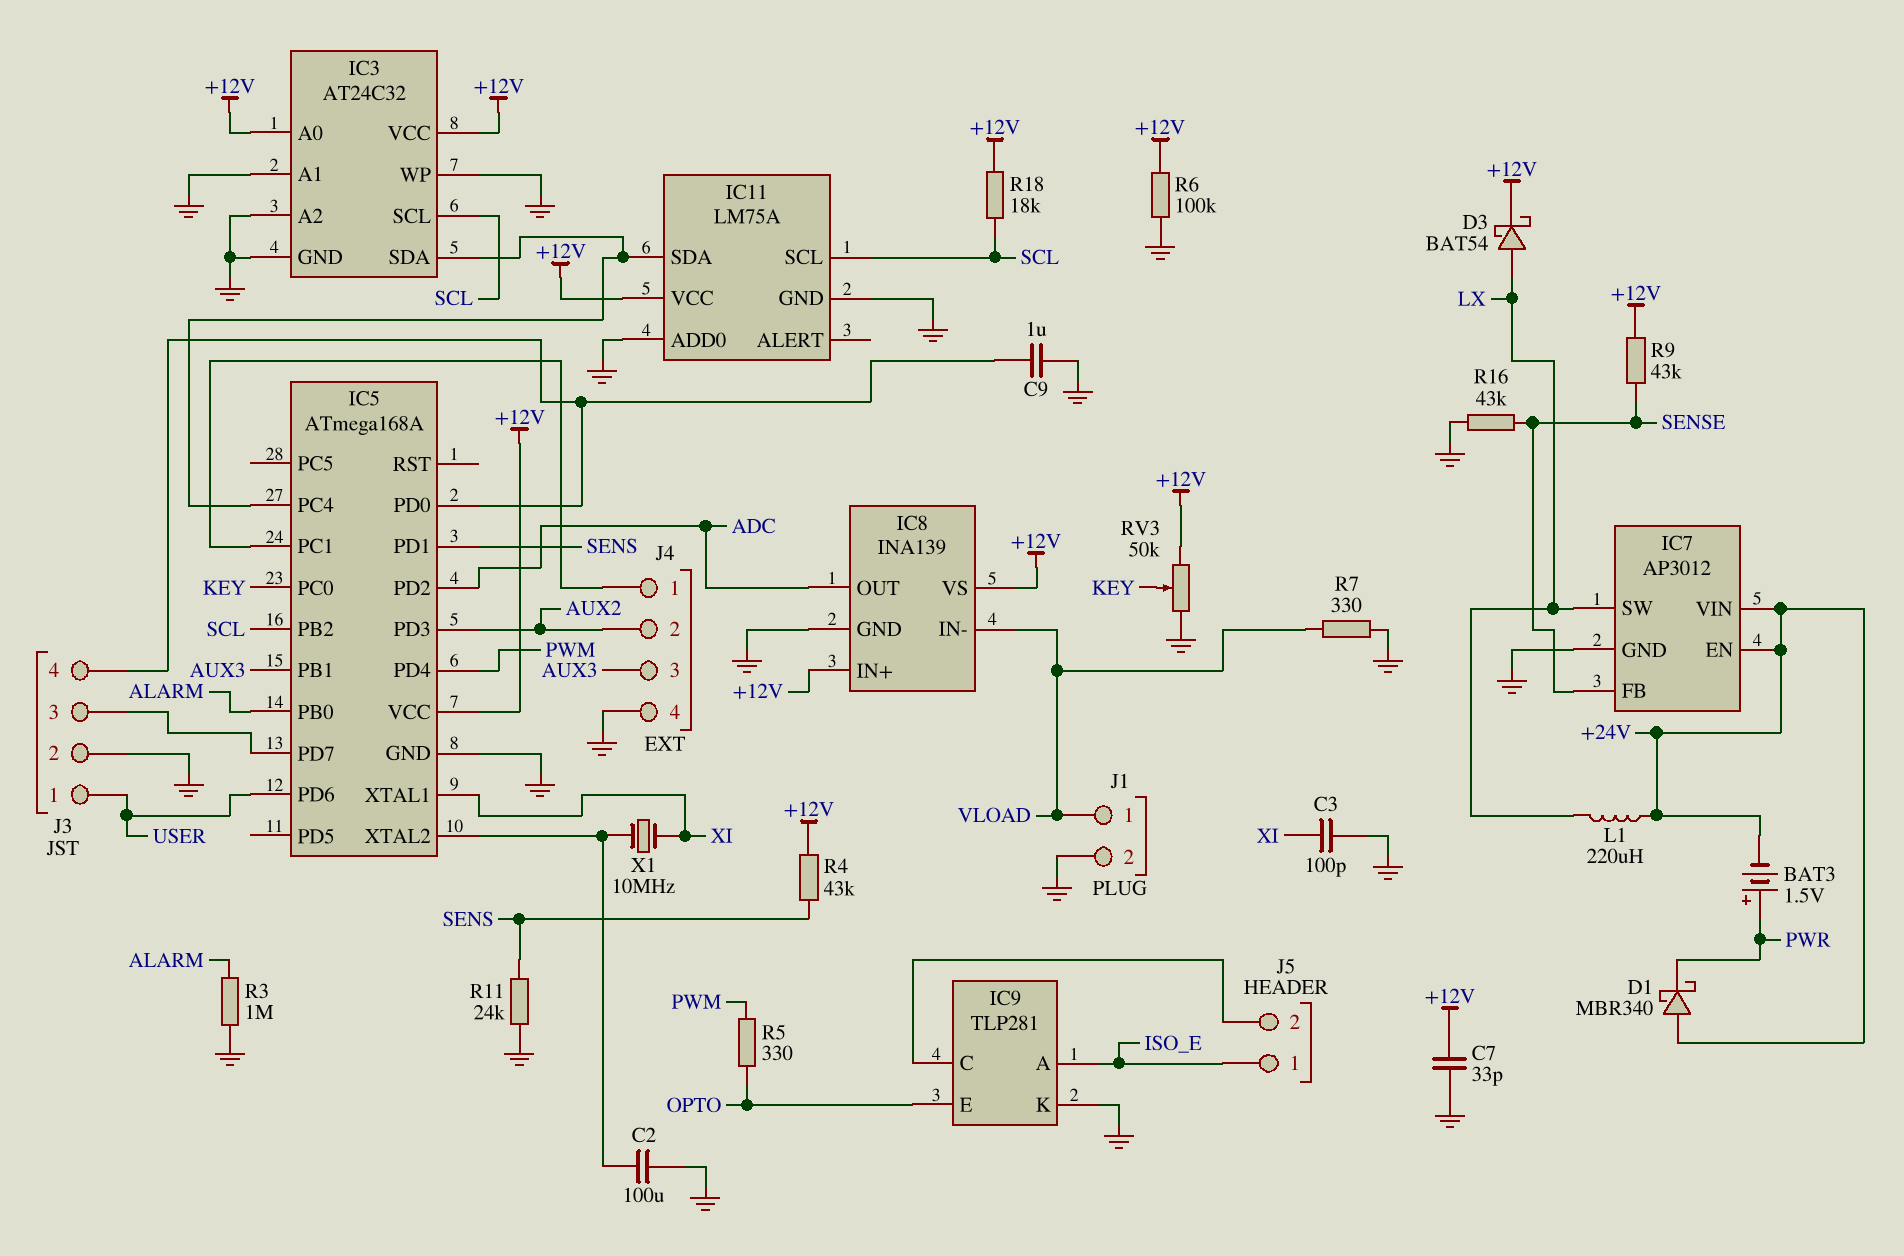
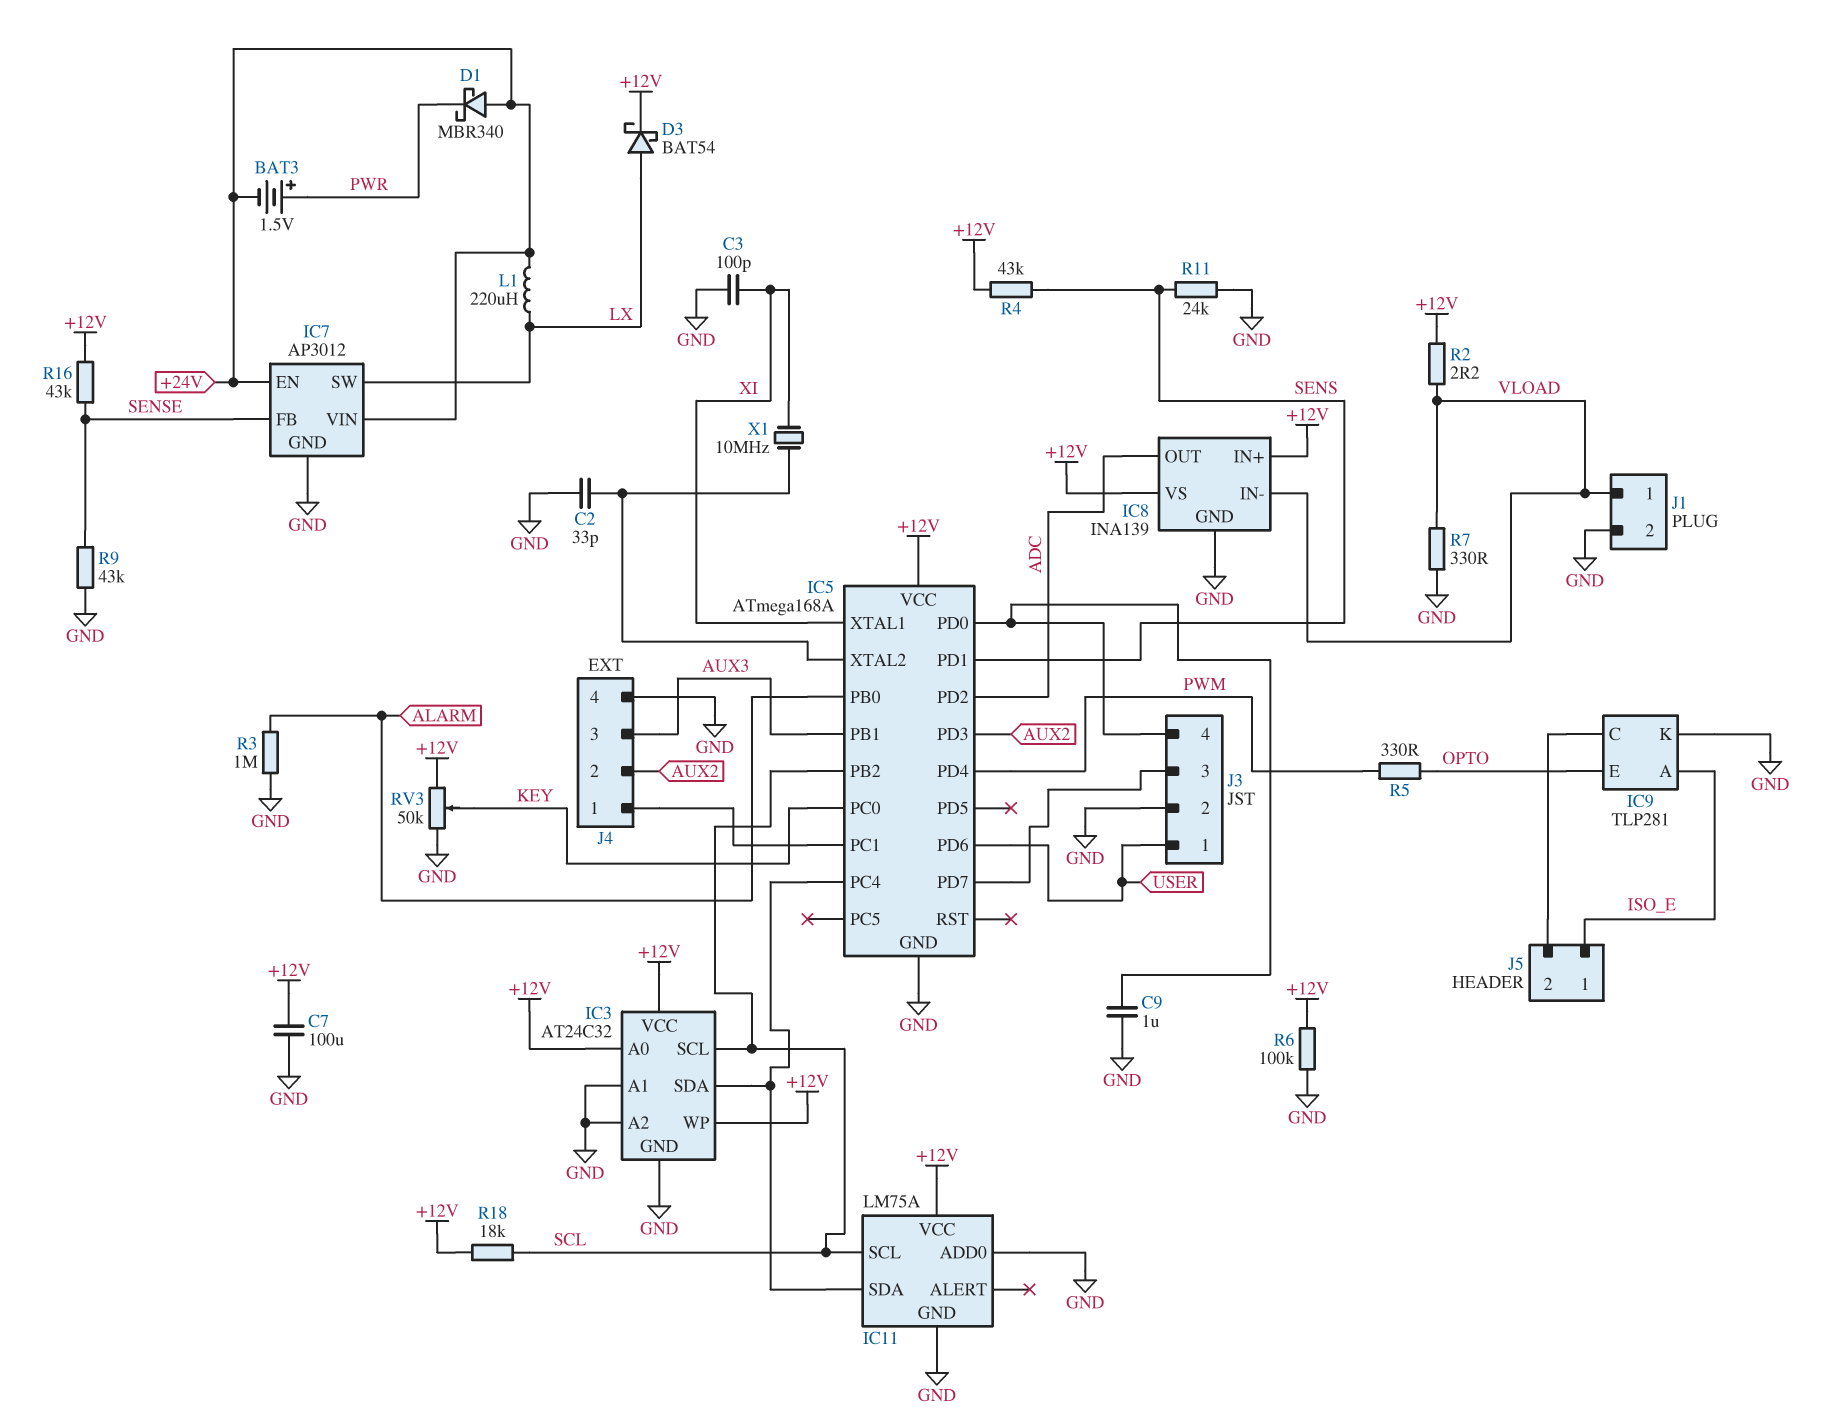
C2: 100uF (GND, IC5/XTAL2) -> 33pF (GND, IC5/XTAL2)
C7: 33pF (+12V, GND) -> 100uF (+12V, GND)
IC3 pin WP: GND -> +12V
R2: none -> 2.2 (+12V, VLOAD)
R9: 43k (+12V, SENSE) -> 43k (GND, SENSE)
R16: 43k (GND, SENSE) -> 43k (+12V, SENSE)

